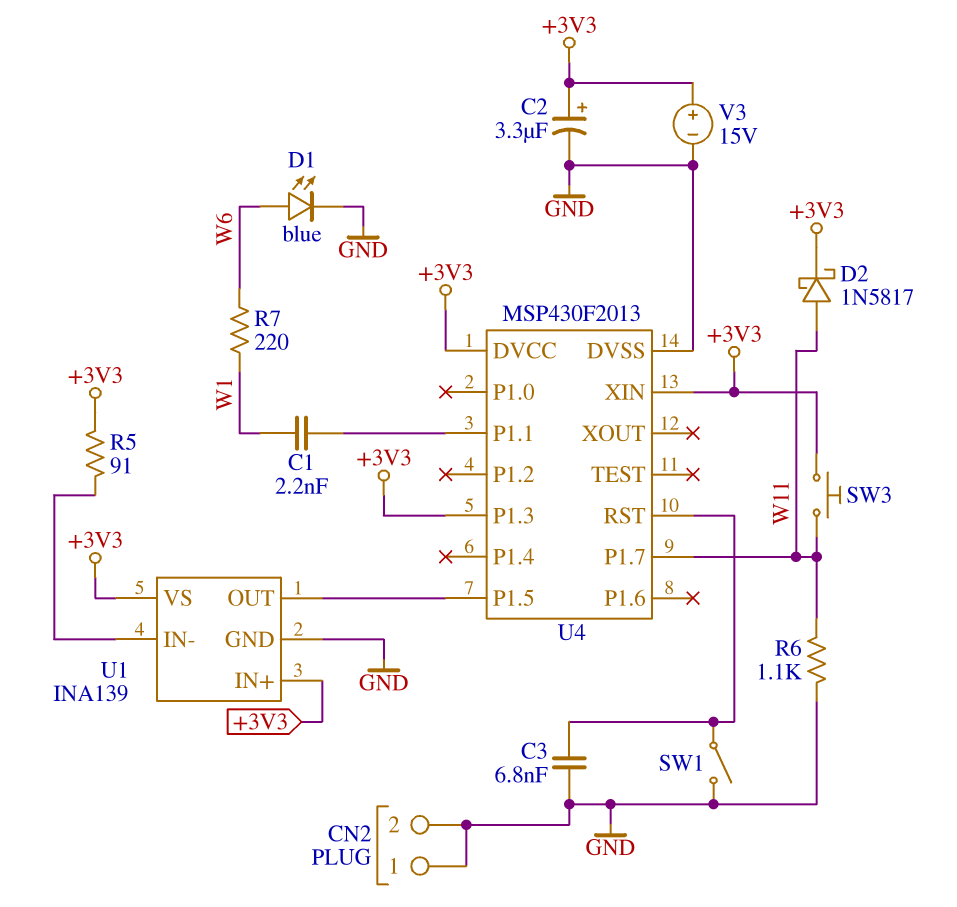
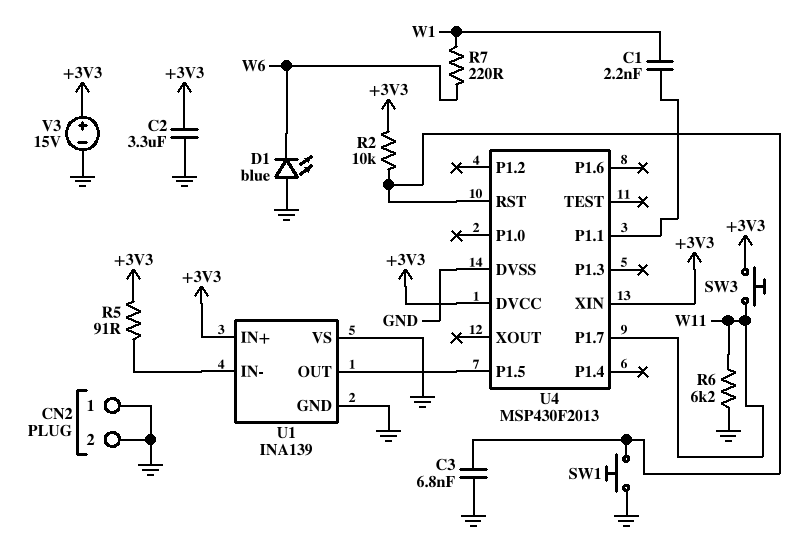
C2: 3.3uF (plus +3V3, minus GND) -> 3.3uF (+3V3, GND)
D1: LED blue (A W6, K GND) -> LED blue (A GND, K W6)
D2: schottky 1N5817 (A W11, K +3V3) -> none
R2: none -> 10k (+3V3, U4/RST)
R6: 1.1k (GND, W11) -> 6.2k (GND, W11)
SW1: switch (GND, U4/RST) -> button (GND, U4/RST)
U1 pin VS: +3V3 -> GND
U4 pin P1.3: +3V3 -> none

